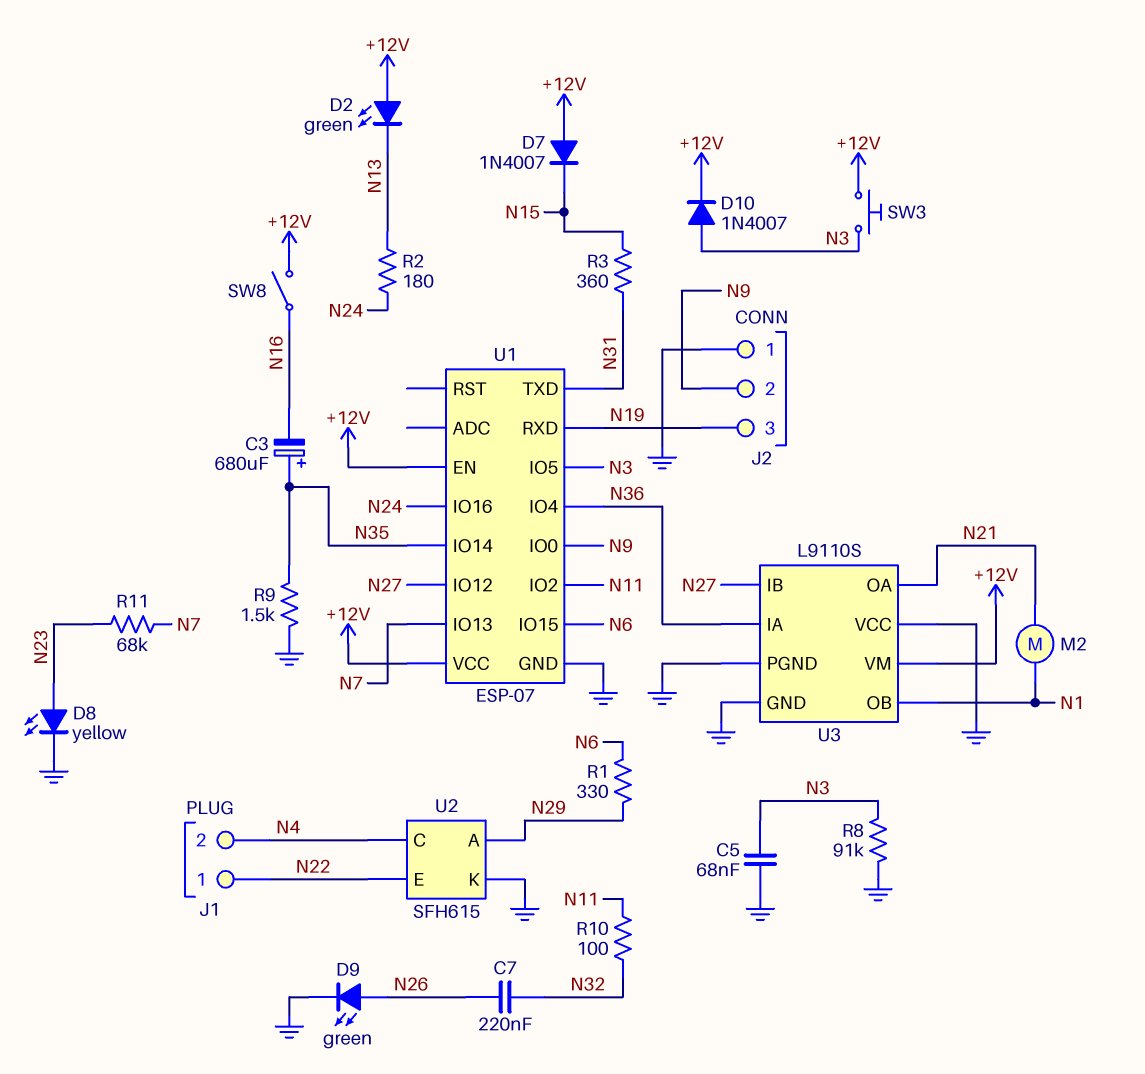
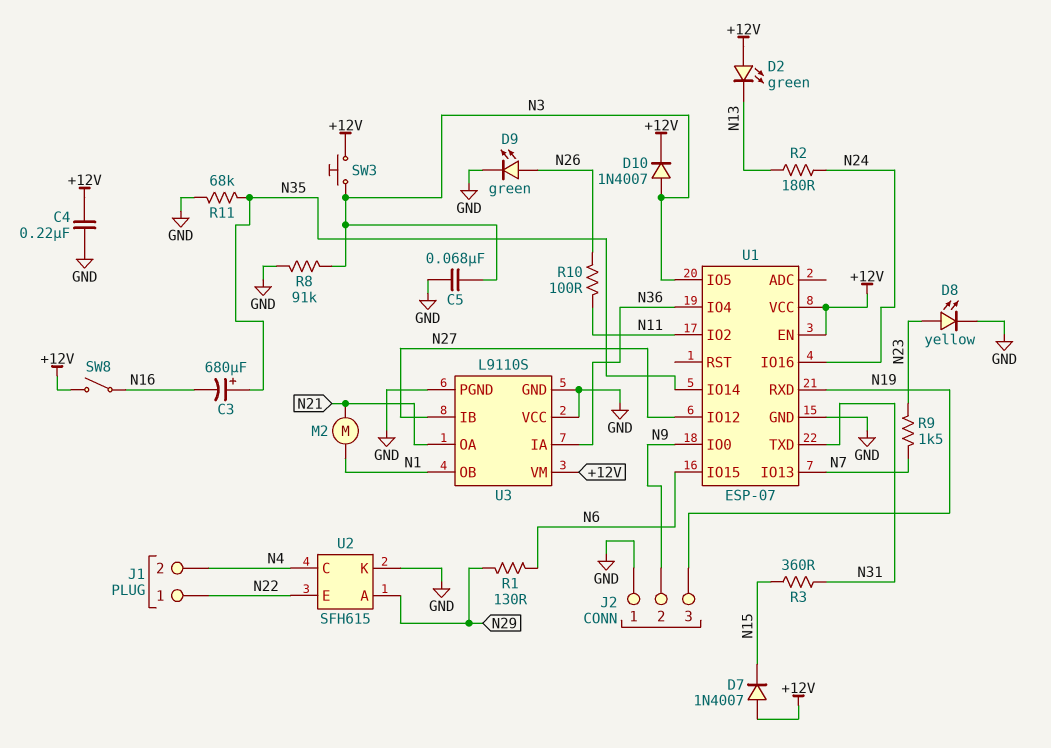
C4: none -> 220nF (+12V, GND)
C7: 220nF (N26, N32) -> none
R1: 330 (N6, N29) -> 130 (N6, N29)
R9: 1.5k (GND, N35) -> 1.5k (N7, N23)
R10: 100 (N11, N32) -> 100 (N11, N26)
R11: 68k (N7, N23) -> 68k (GND, N35)

